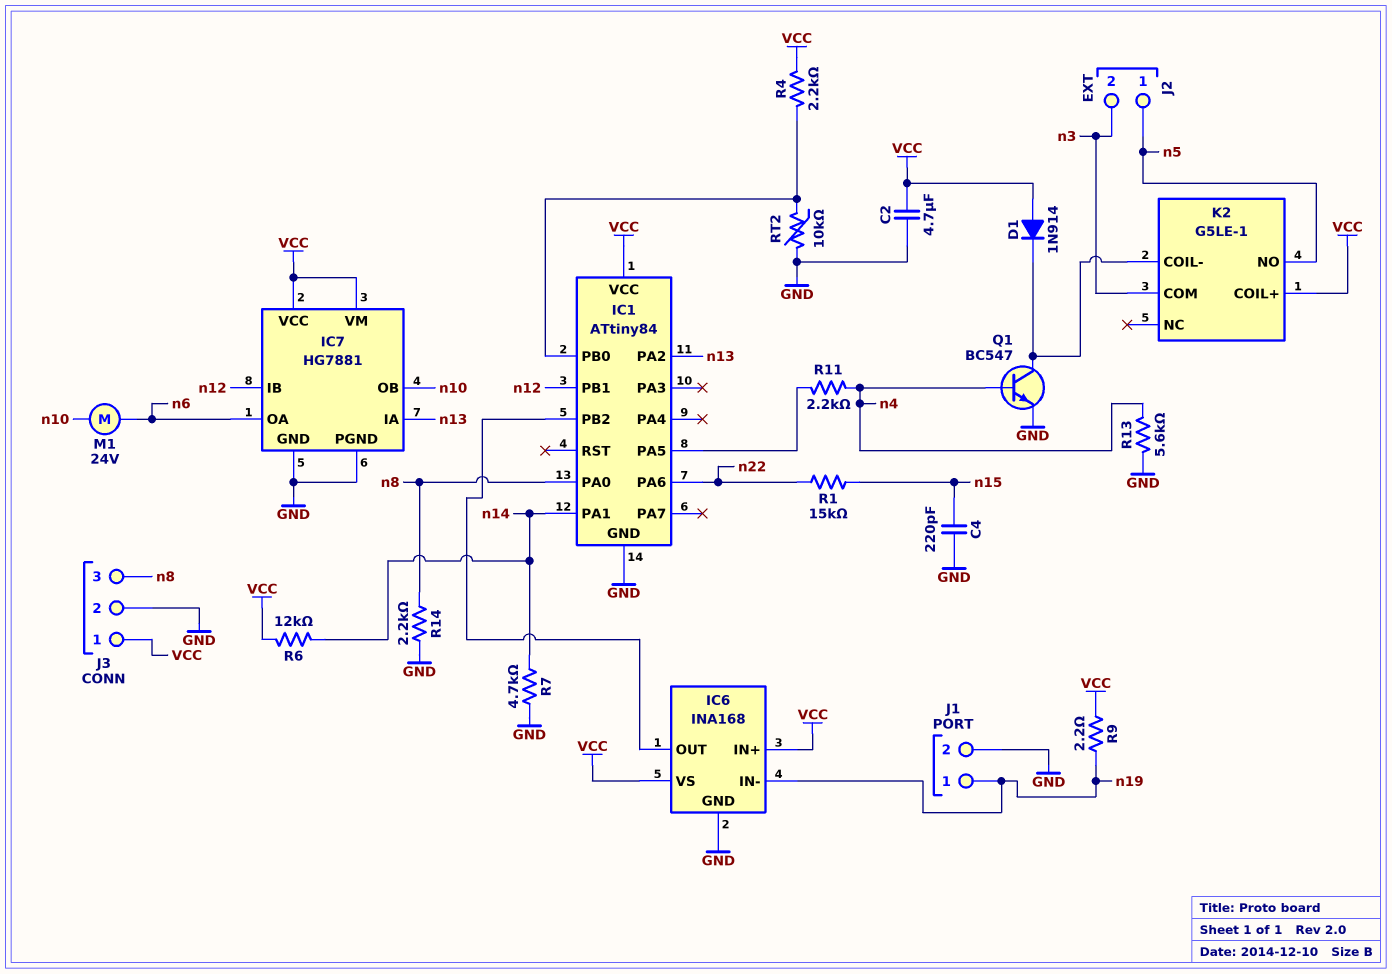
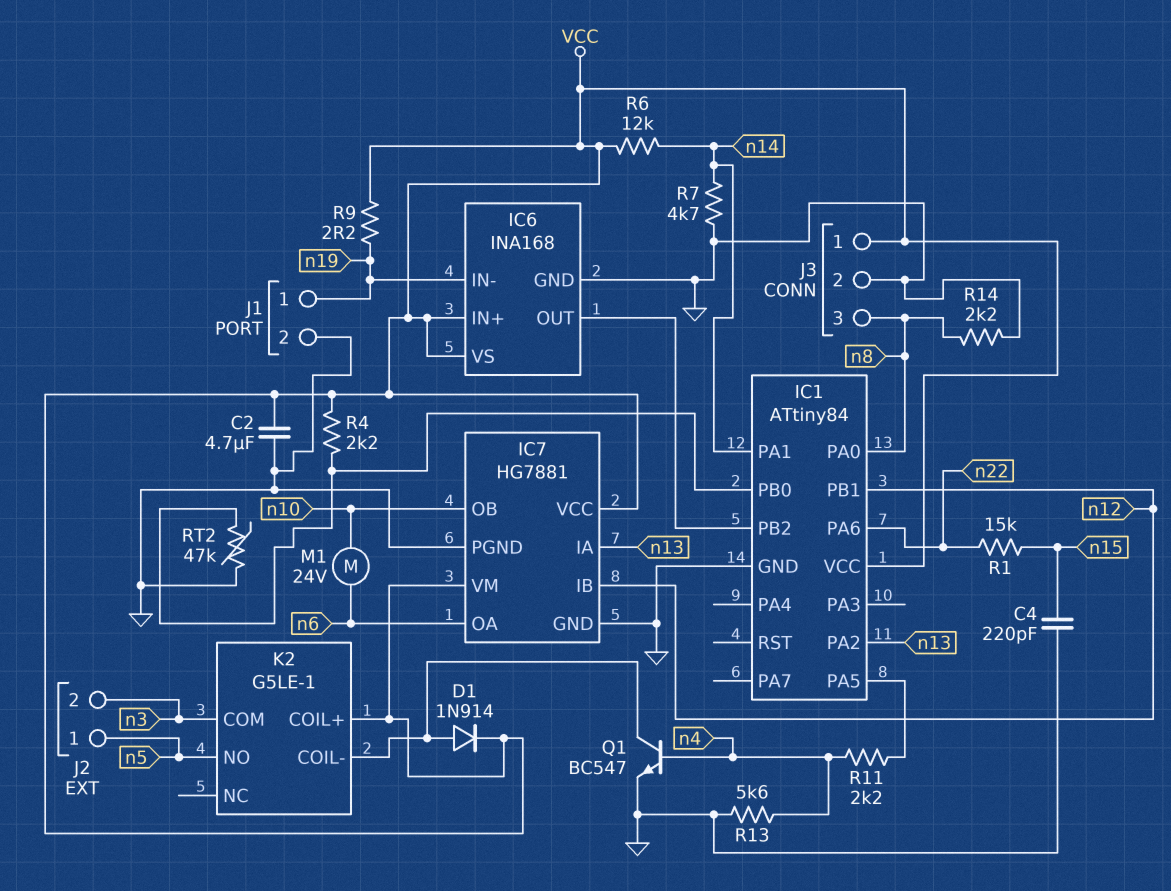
D1: diode 1N914 (A VCC, K K2/COIL-) -> diode 1N914 (A K2/COIL-, K VCC)
RT2: 10k (GND, IC1/PB0) -> 47k (GND, IC1/PB0)

